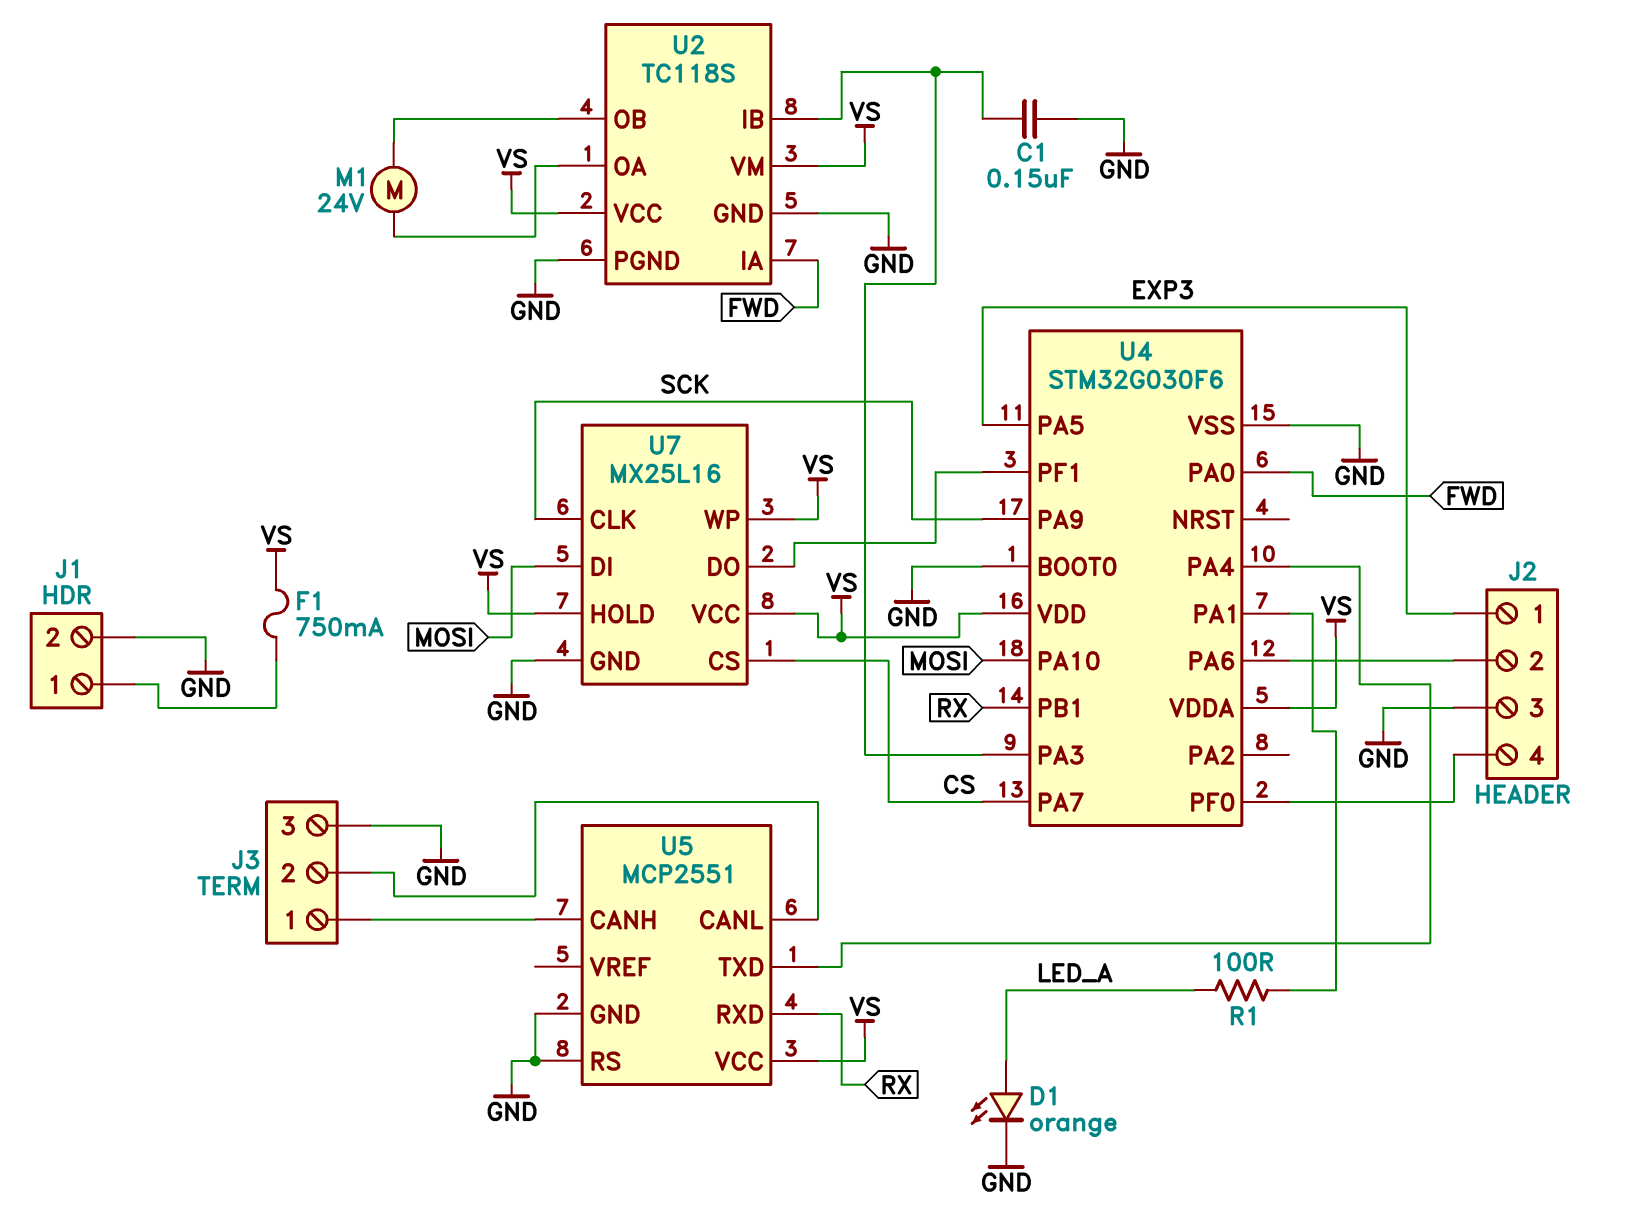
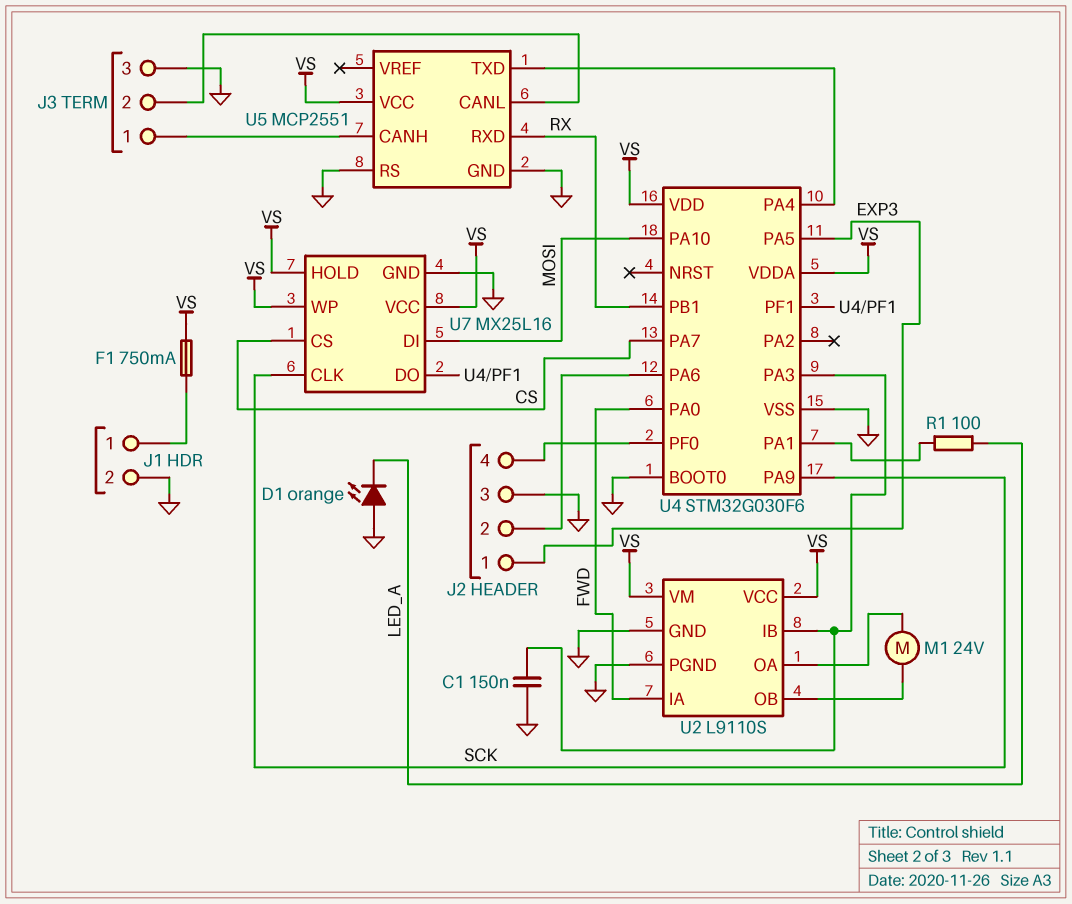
D1: LED orange (A LED_A, K GND) -> LED orange (A GND, K LED_A)
U2: TC118S -> L9110S

